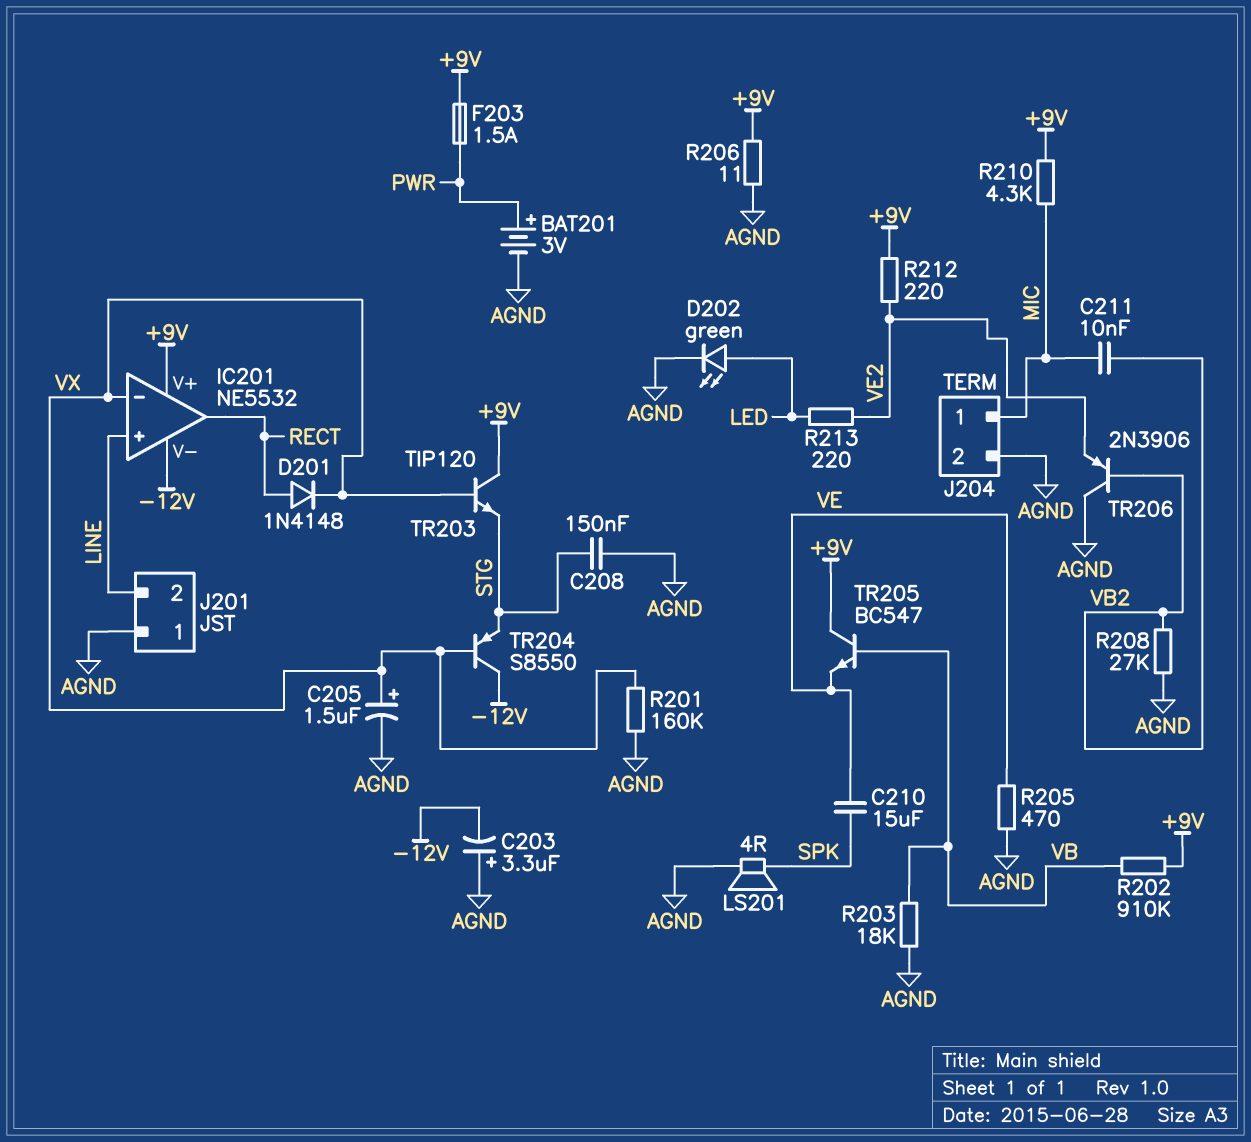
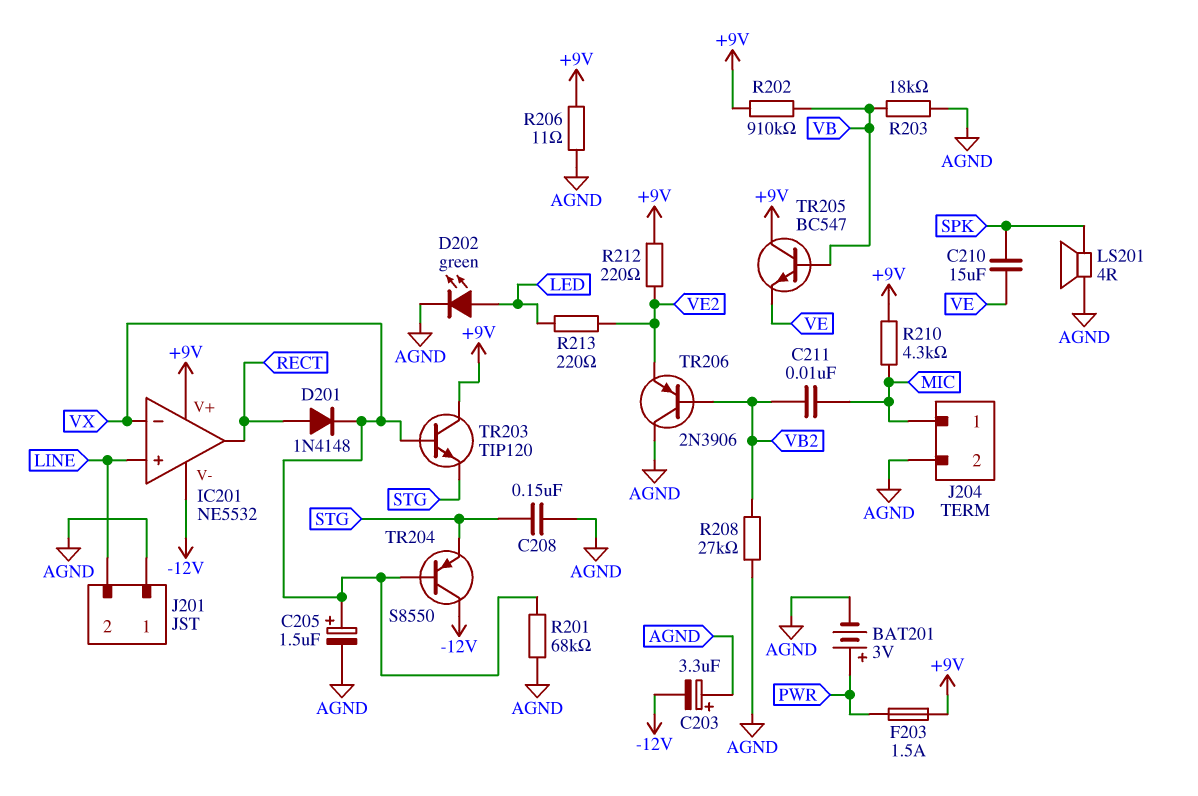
R201: 160k (AGND, VX) -> 68k (AGND, VX)
R205: 470 (AGND, VE) -> none

